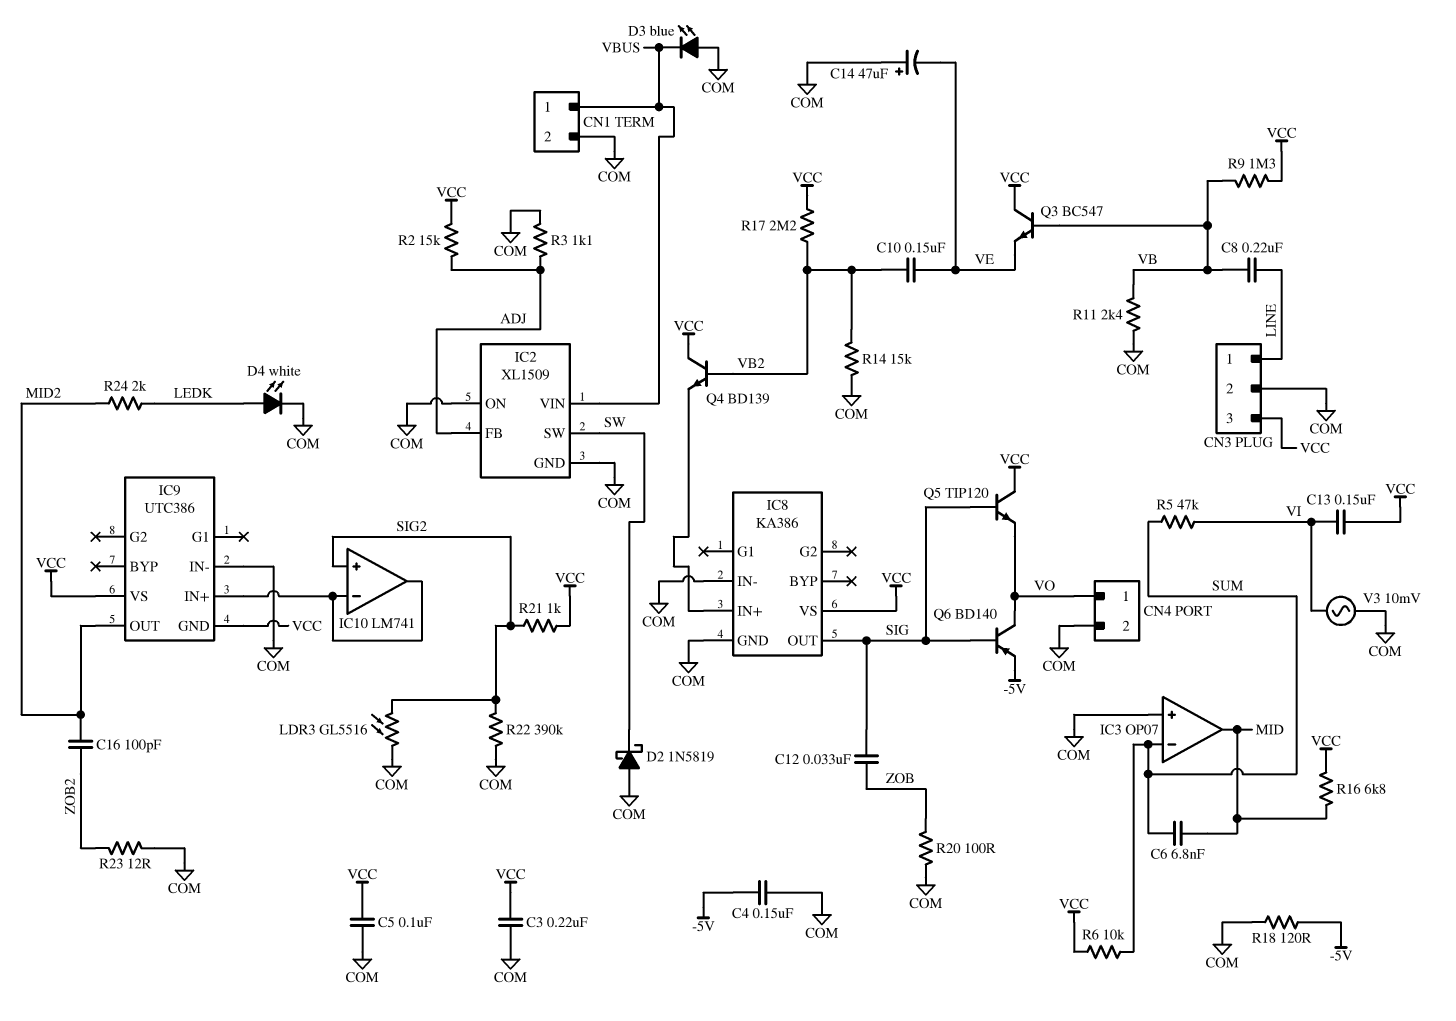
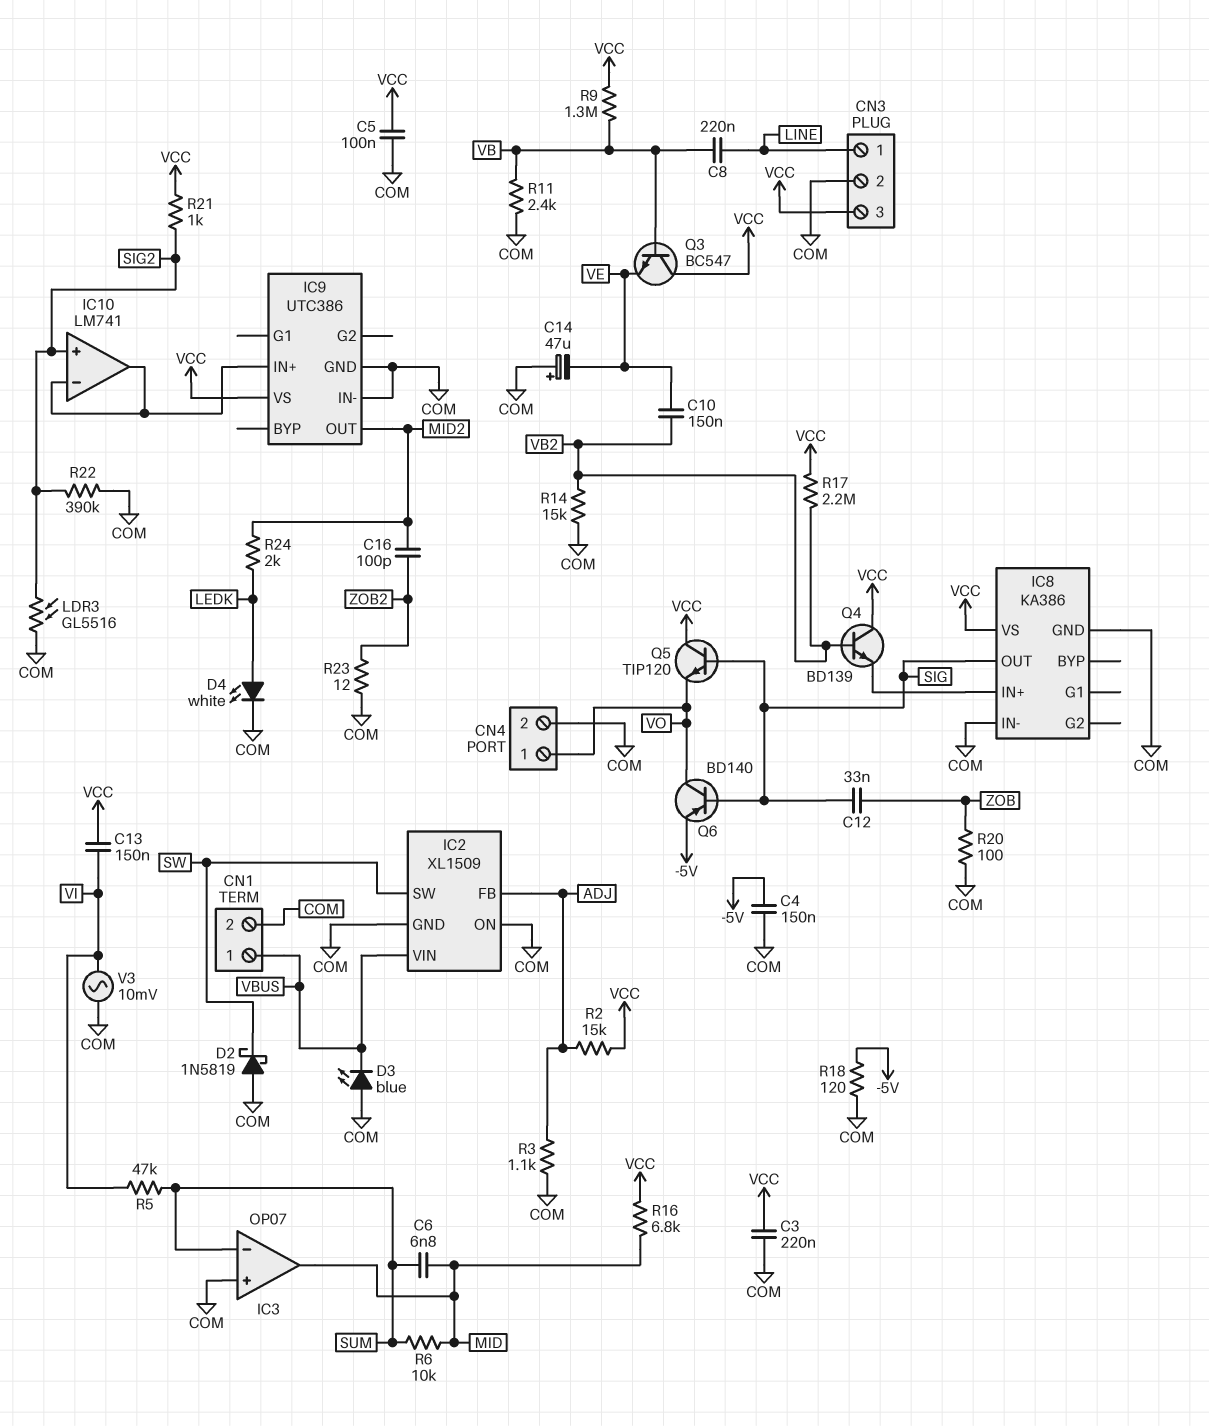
IC9 pin GND: VCC -> COM
R6: 10k (SUM, VCC) -> 10k (MID, SUM)

